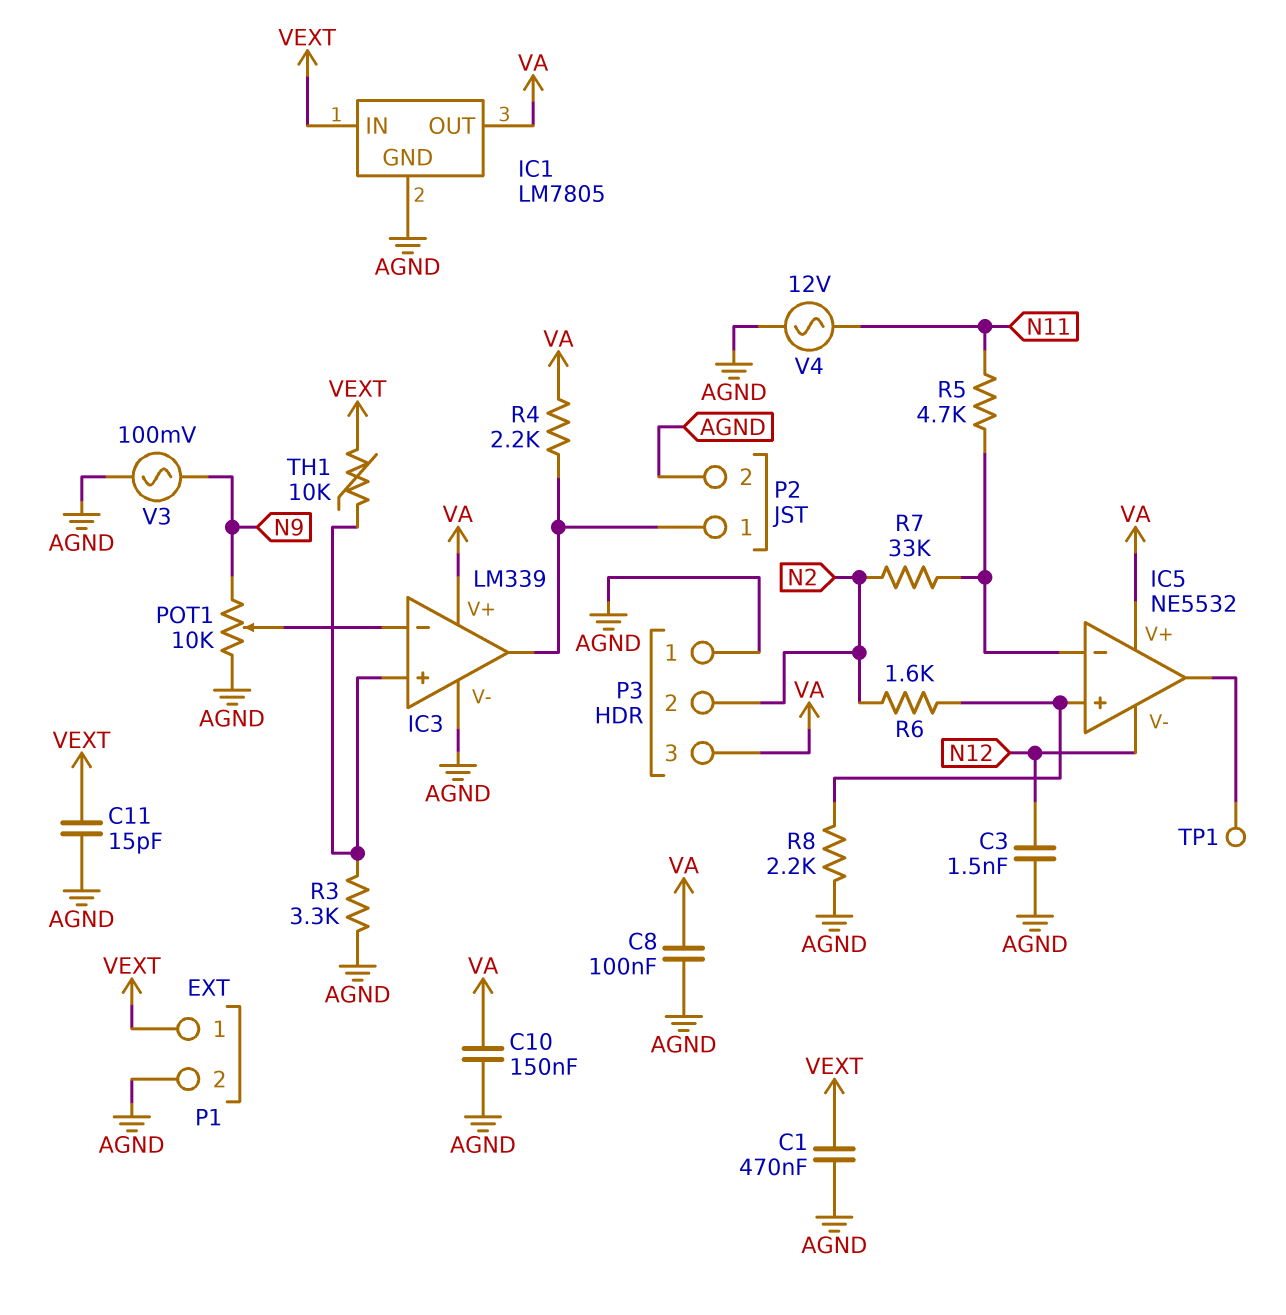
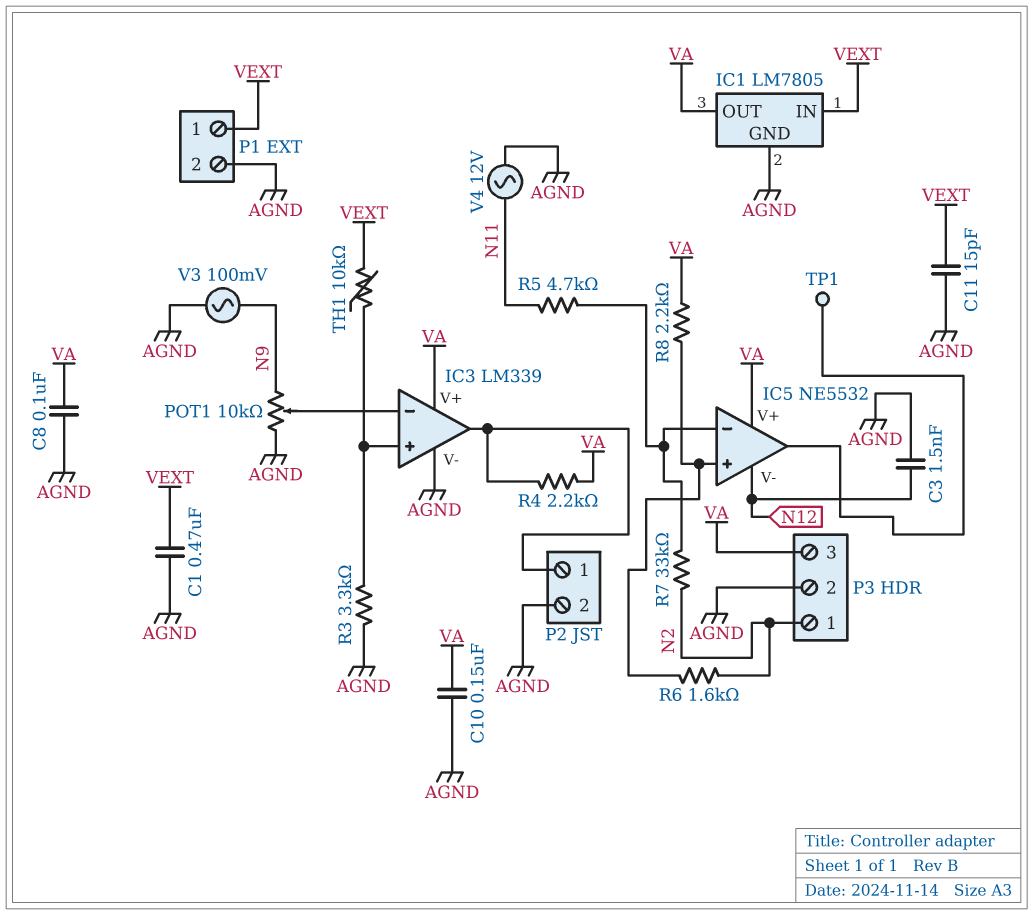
P3 pin 1: AGND -> N2
P3 pin 2: N2 -> AGND
R8: 2.2k (AGND, IC5/in+) -> 2.2k (IC5/in+, VA)

